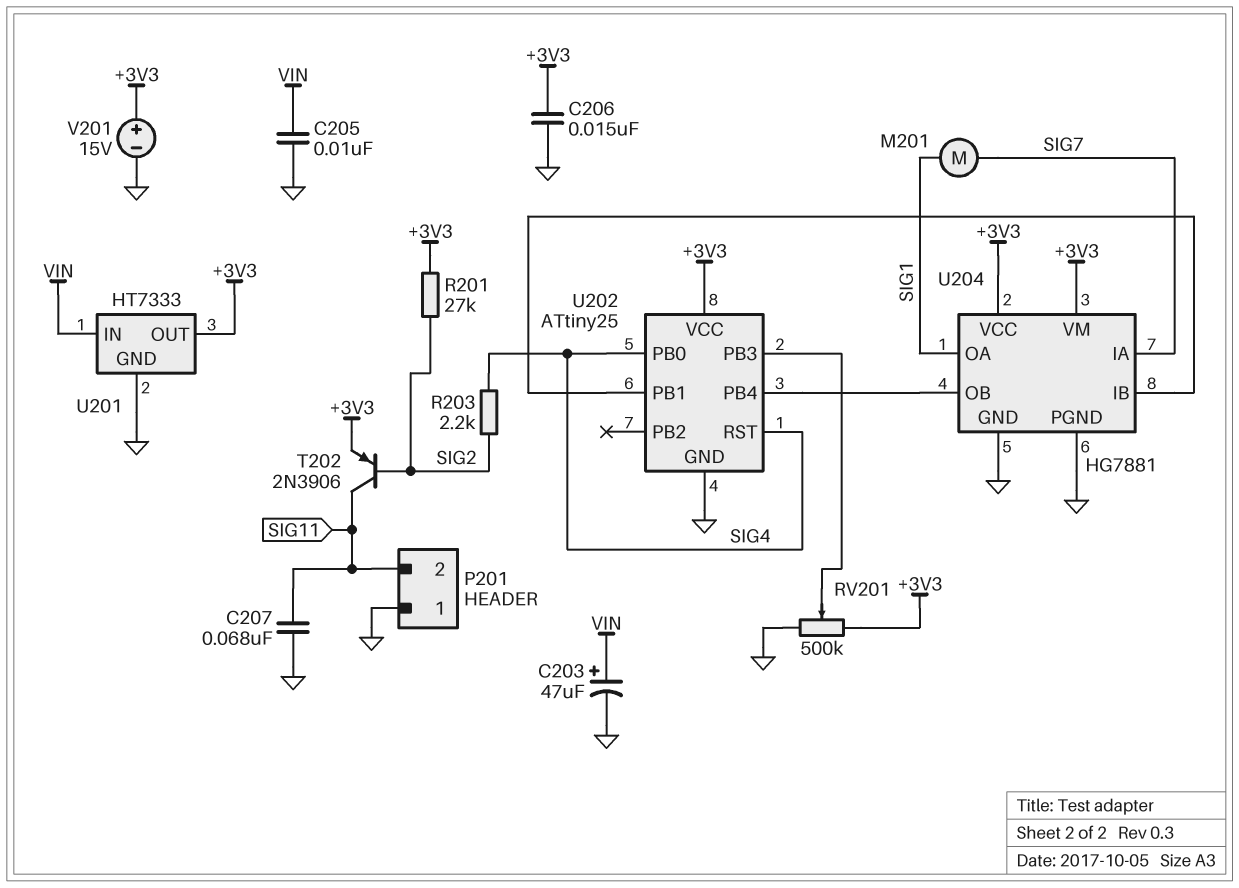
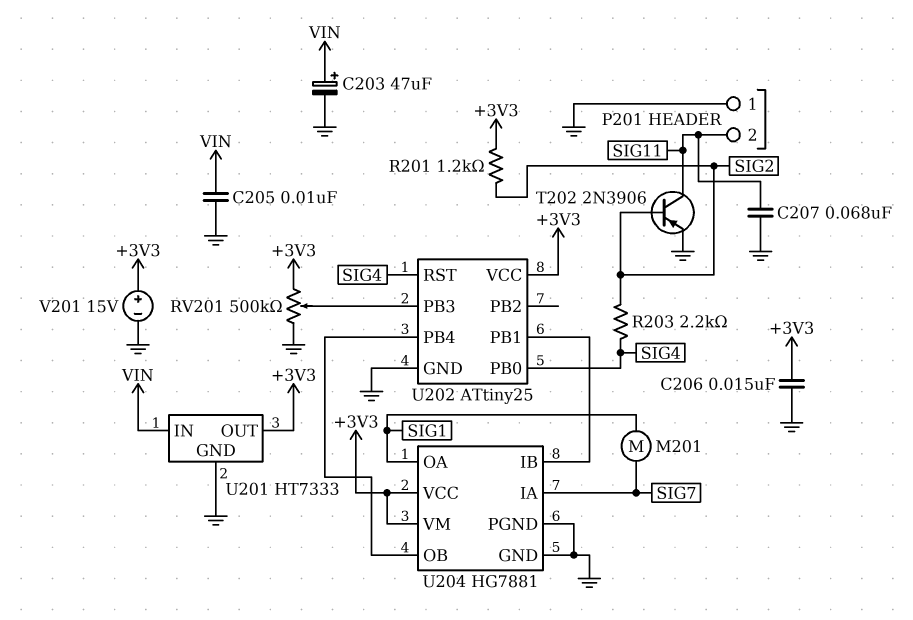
R201: 27k (+3V3, SIG2) -> 1.2k (+3V3, SIG2)
T202: PNP 2N3906 (B SIG2, C SIG11, E +3V3) -> PNP 2N3906 (B SIG2, C SIG11, E GND)

